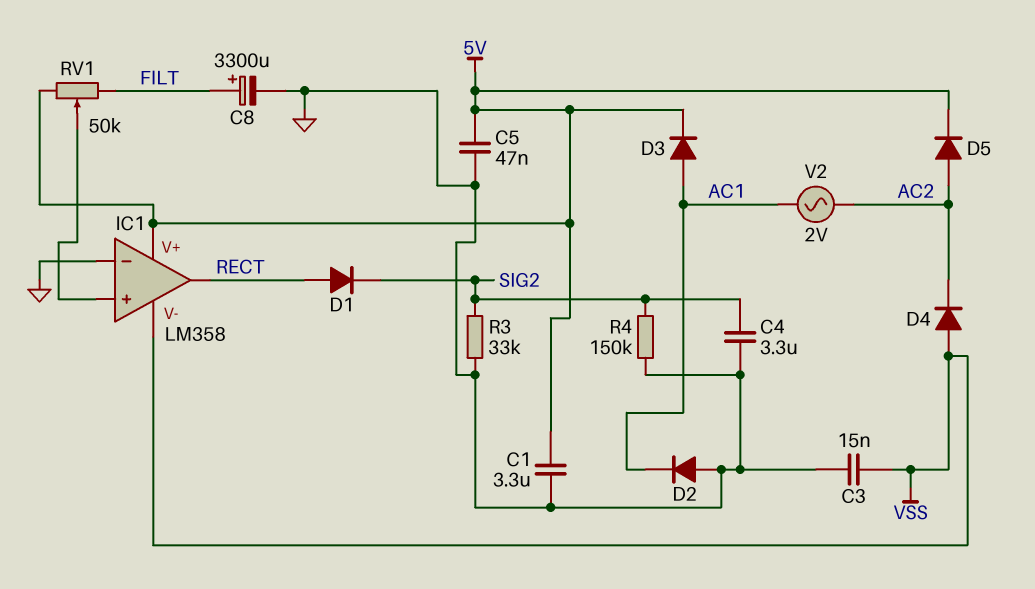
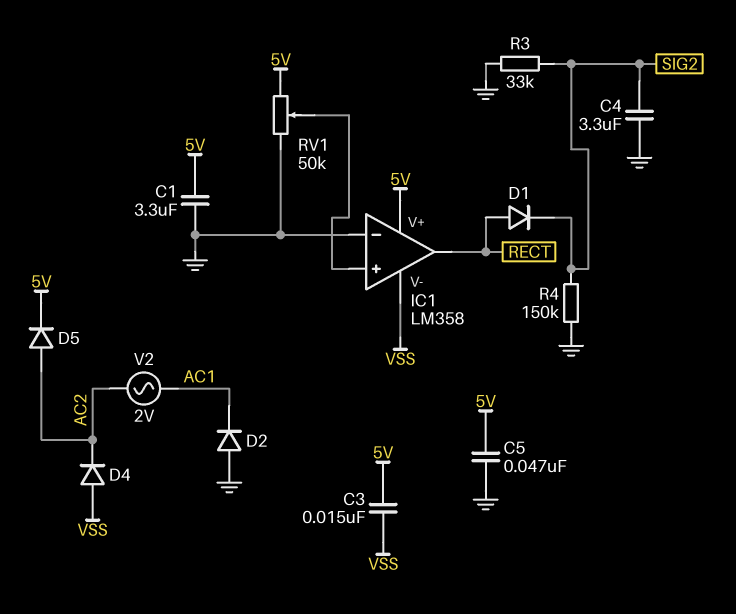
C3: 15nF (GND, VSS) -> 15nF (5V, VSS)
C8: 3300uF (plus FILT, minus GND) -> none
D3: diode (A AC1, K 5V) -> none
RV1: 50k (5V, FILT, wiper IC1/in+) -> 50k (5V, GND, wiper IC1/in+)

